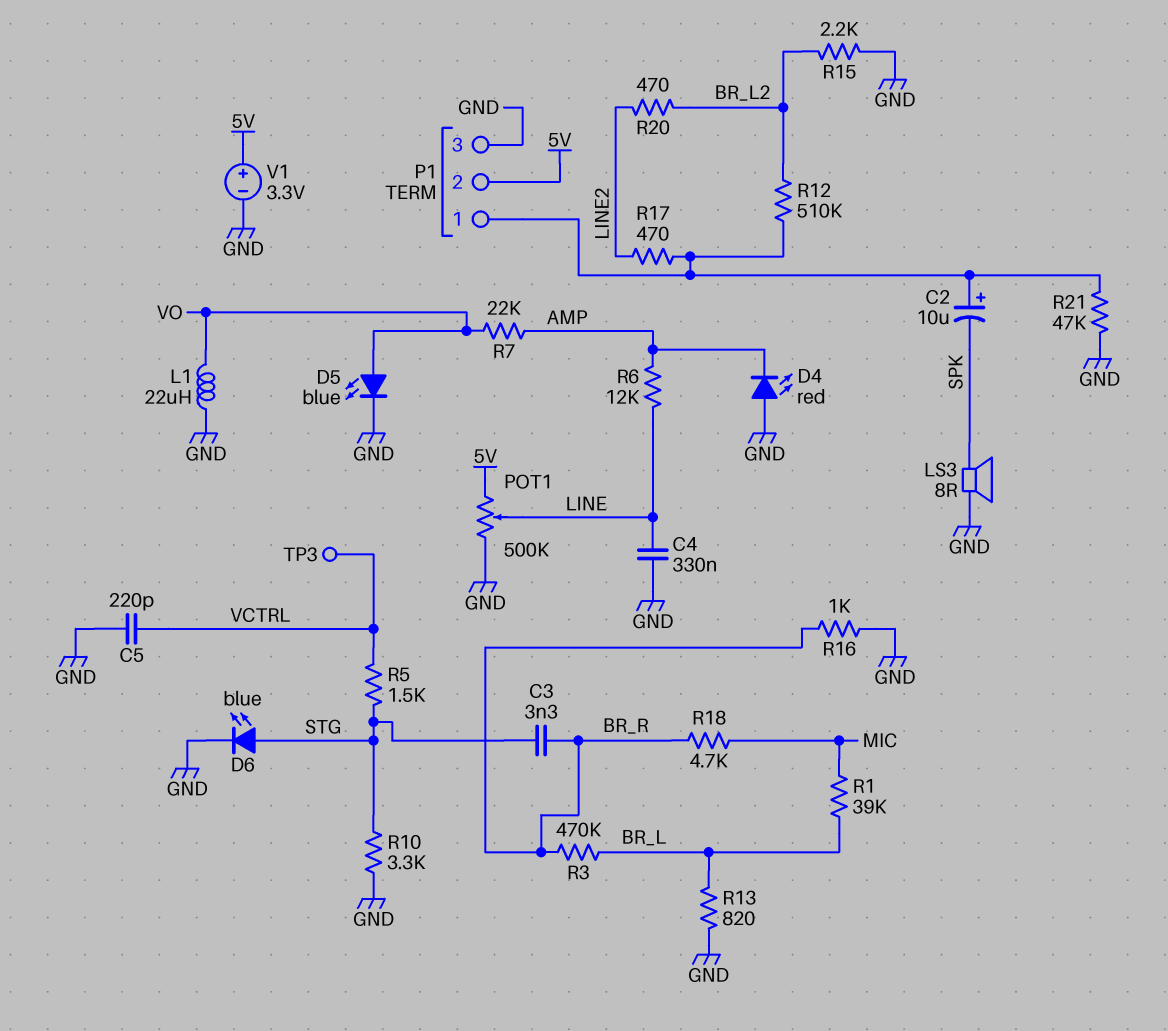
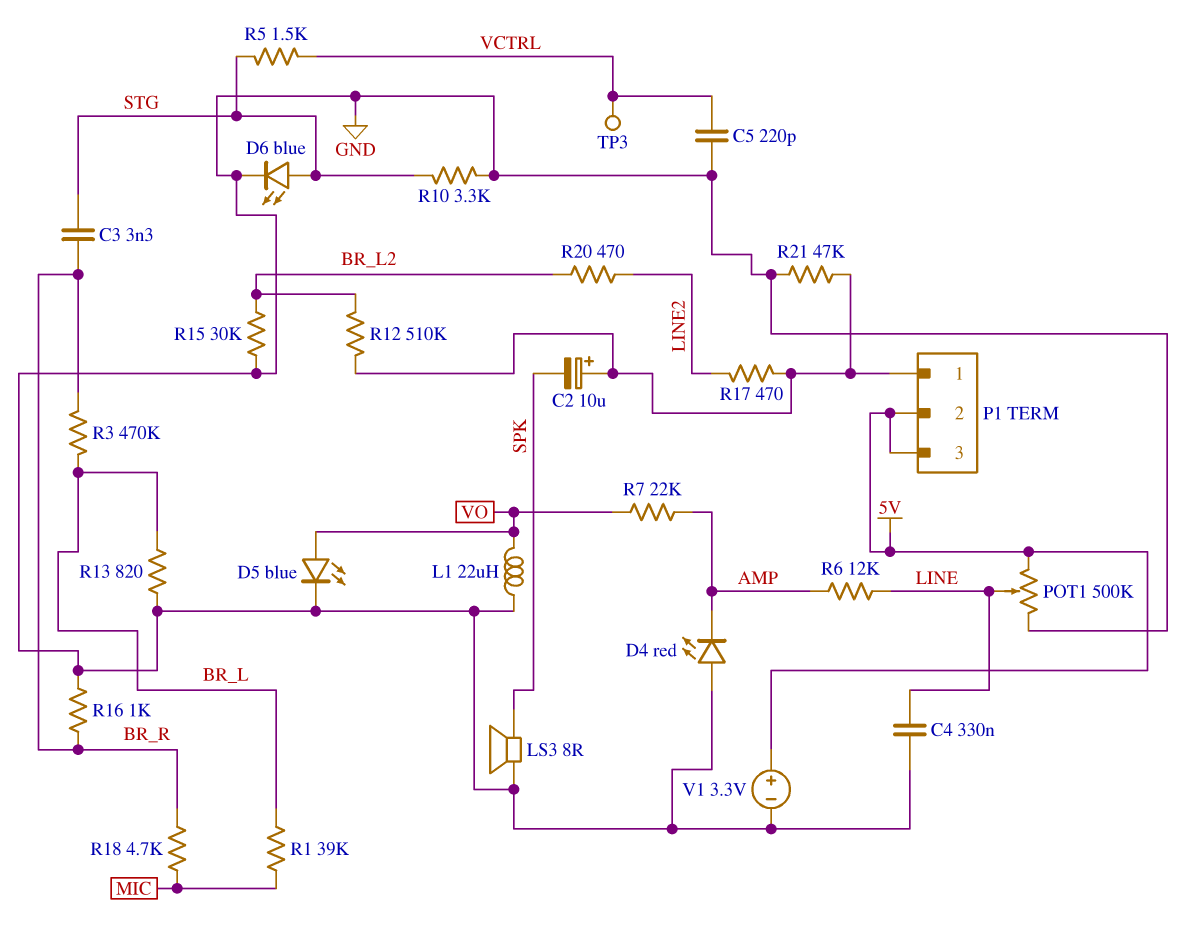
P1 pin 3: GND -> 5V
R15: 2.2k (BR_L2, GND) -> 30k (BR_L2, GND)

